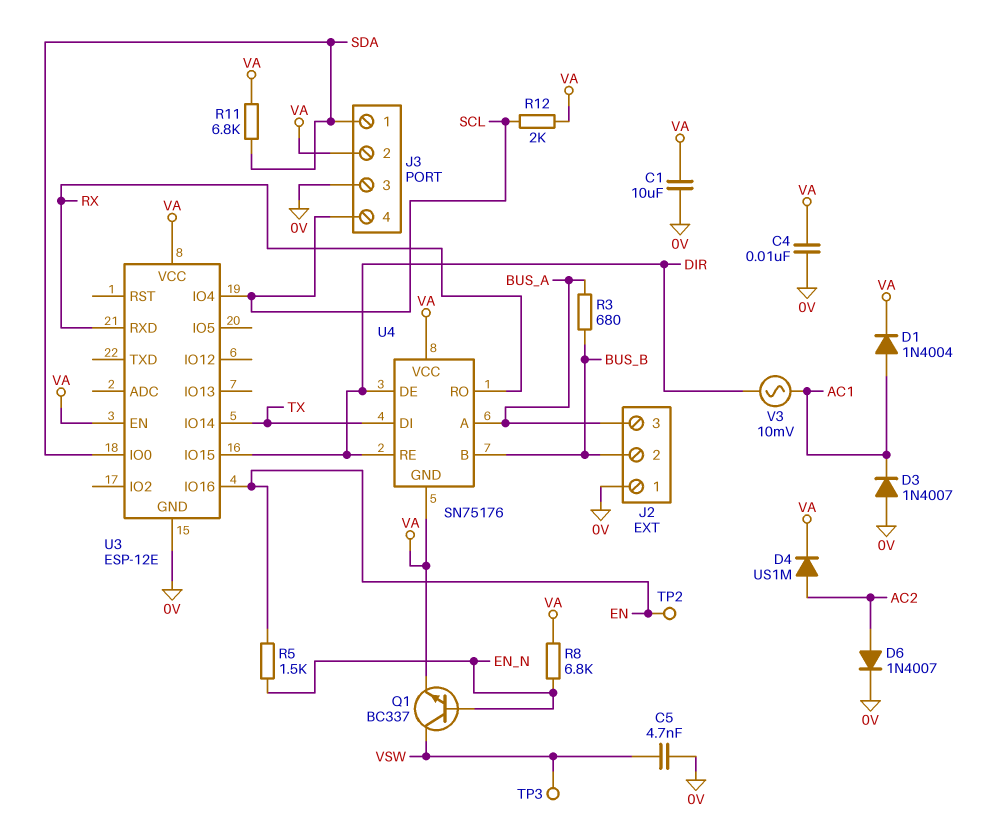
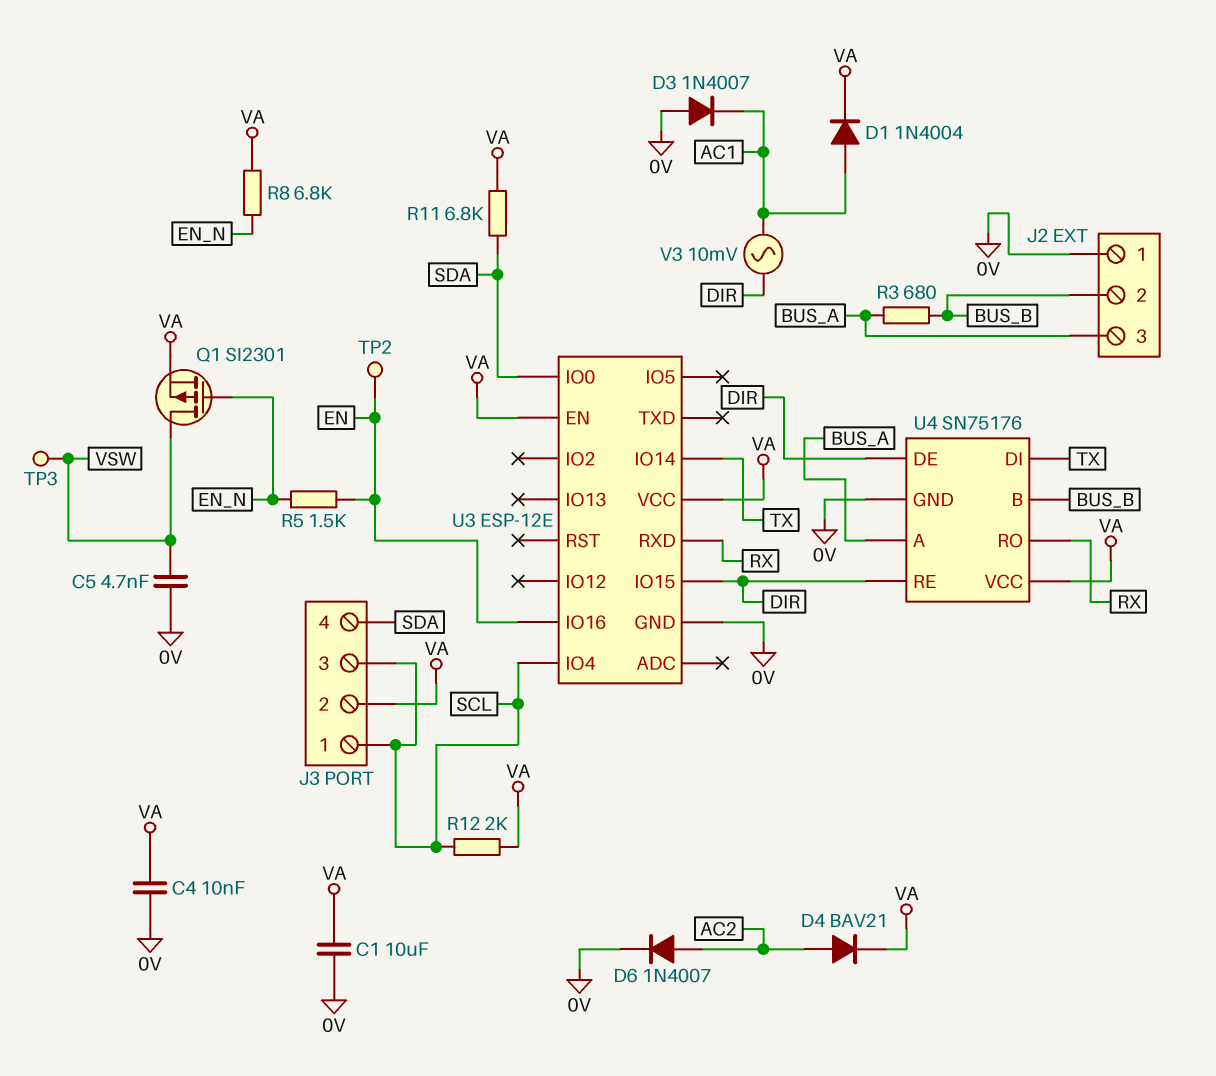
D4: diode US1M (A AC2, K VA) -> diode BAV21 (A AC2, K VA)
J3 pin 1: SDA -> SCL
J3 pin 3: 0V -> SCL
J3 pin 4: SCL -> SDA
Q1: NPN BC337 (B EN_N, C VSW, E VA) -> PMOS SI2301 (G EN_N, D VSW, S VA)
U4 pin GND: VA -> 0V

